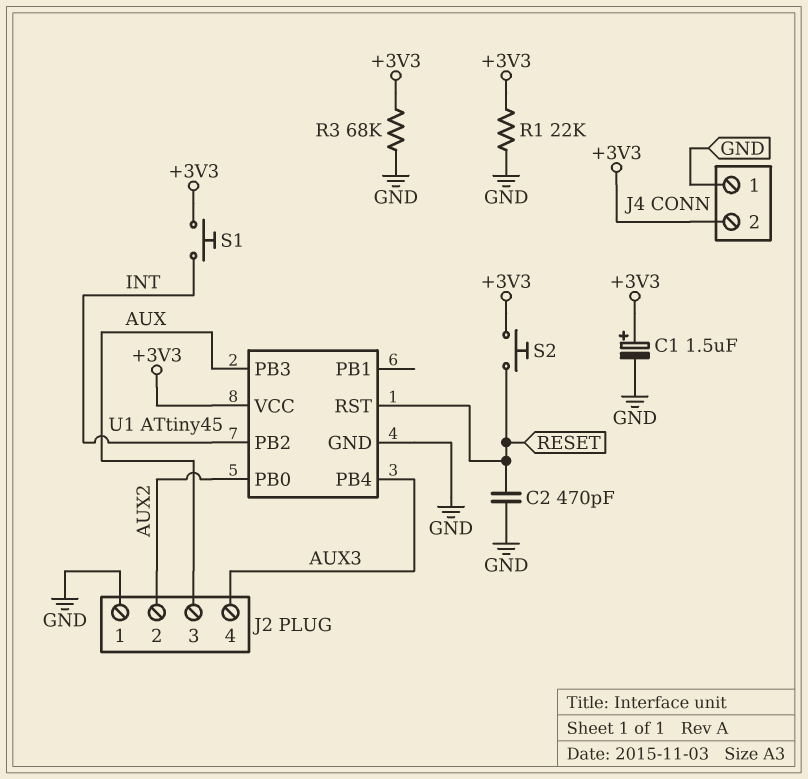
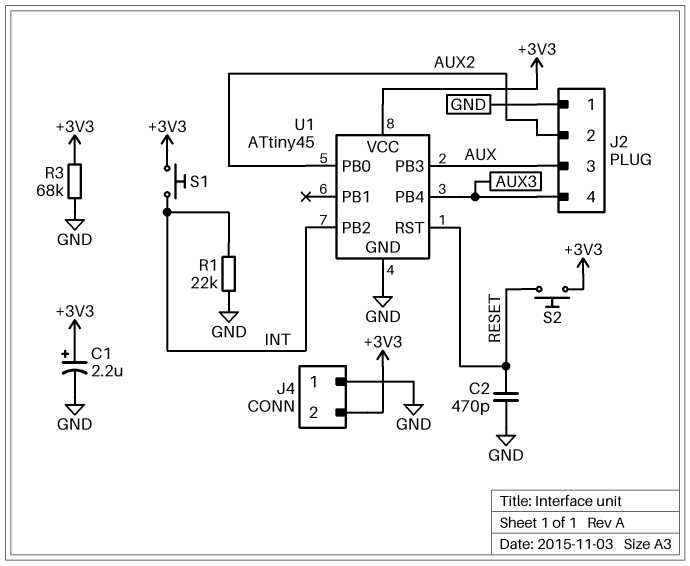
C1: 1.5uF (plus +3V3, minus GND) -> 2.2uF (plus +3V3, minus GND)
R1: 22k (+3V3, GND) -> 22k (GND, INT)

